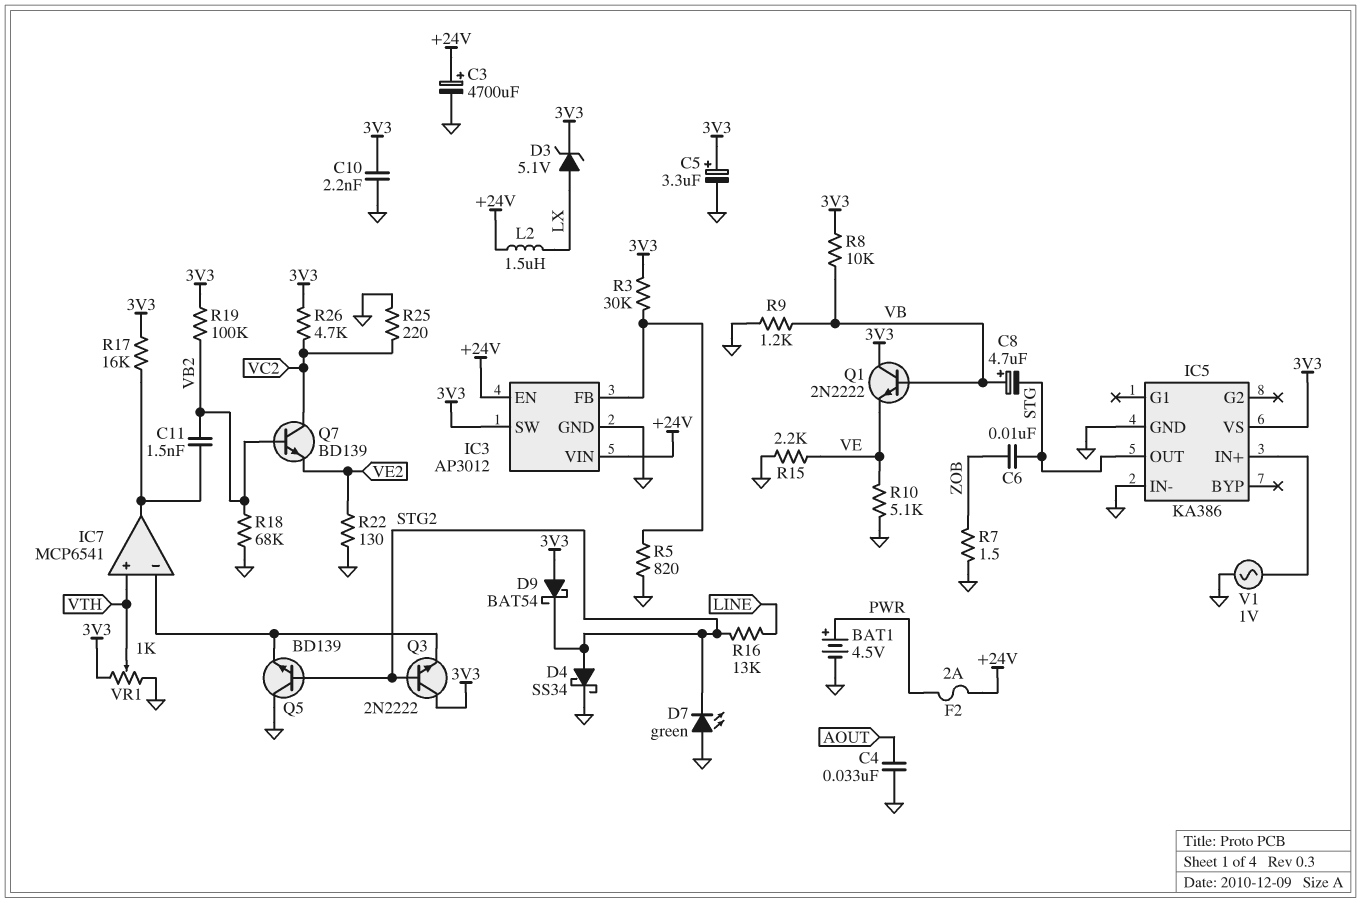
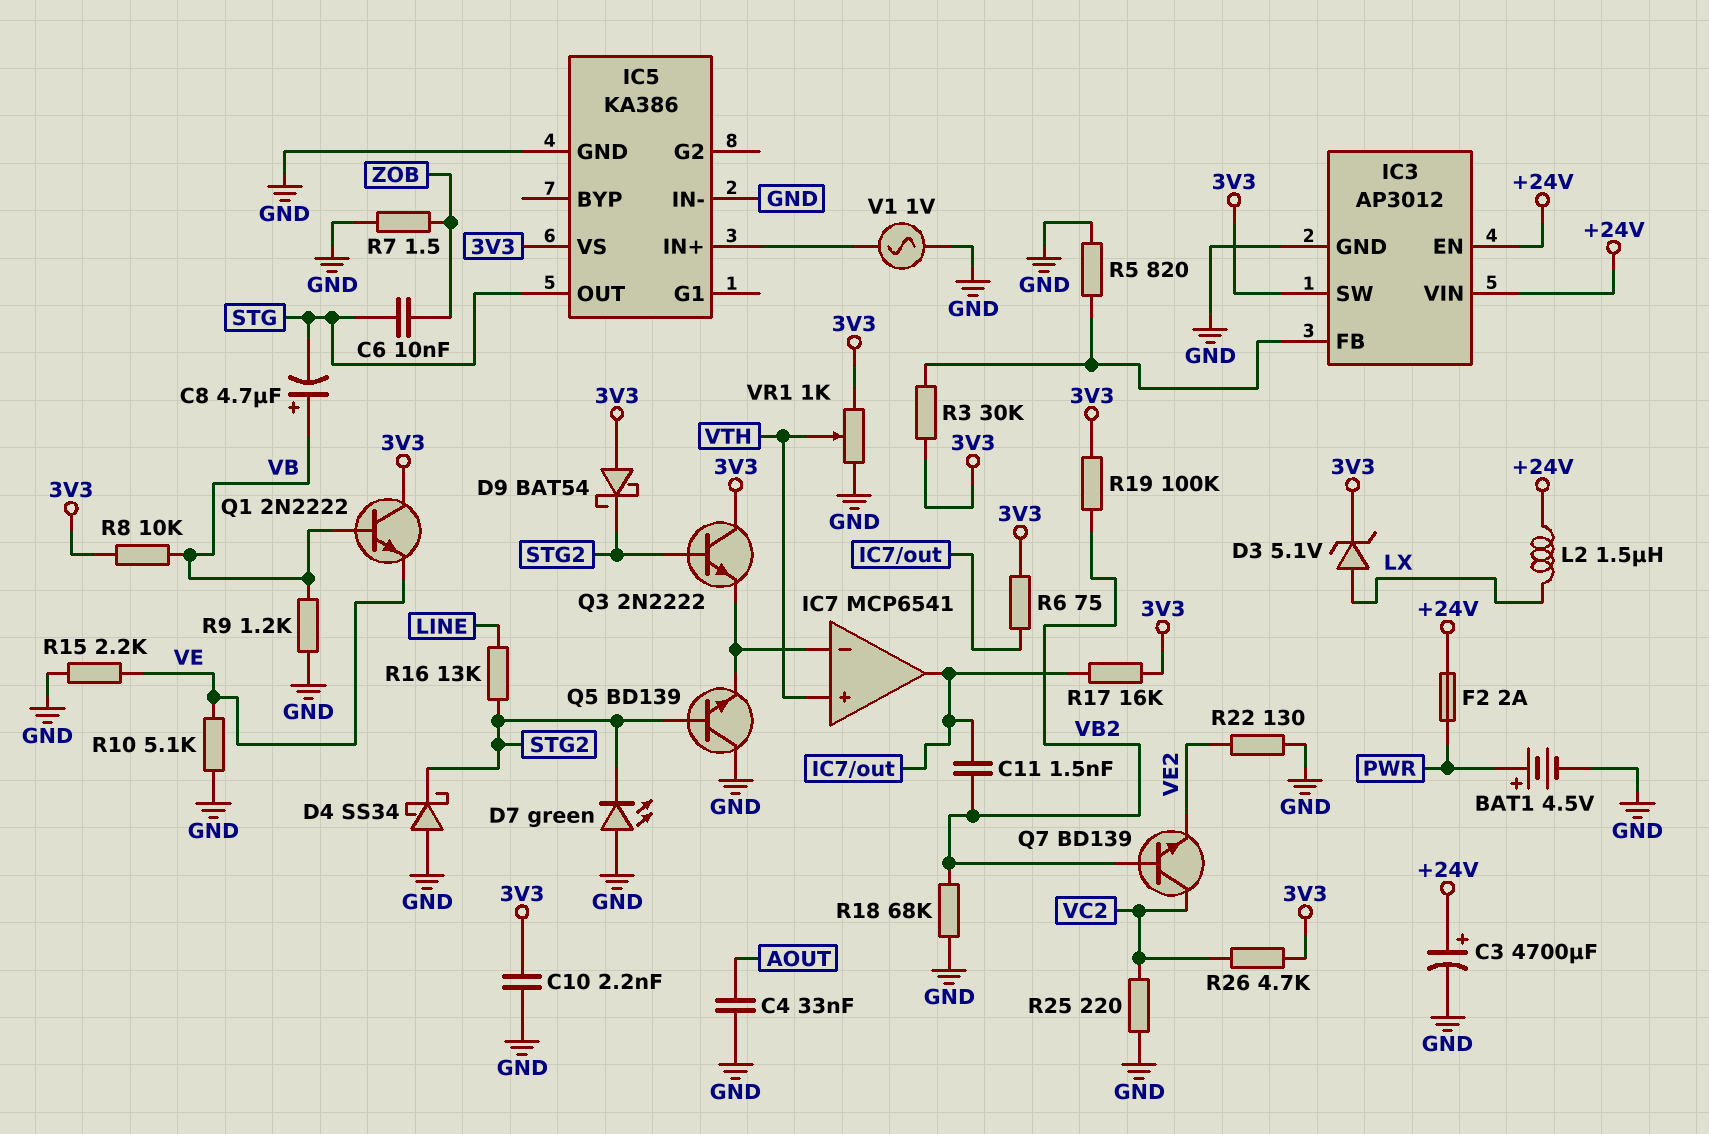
C5: 3.3uF (plus 3V3, minus GND) -> none
D4: schottky SS34 (A STG2, K GND) -> schottky SS34 (A GND, K STG2)
R6: none -> 75 (3V3, IC7/out)

